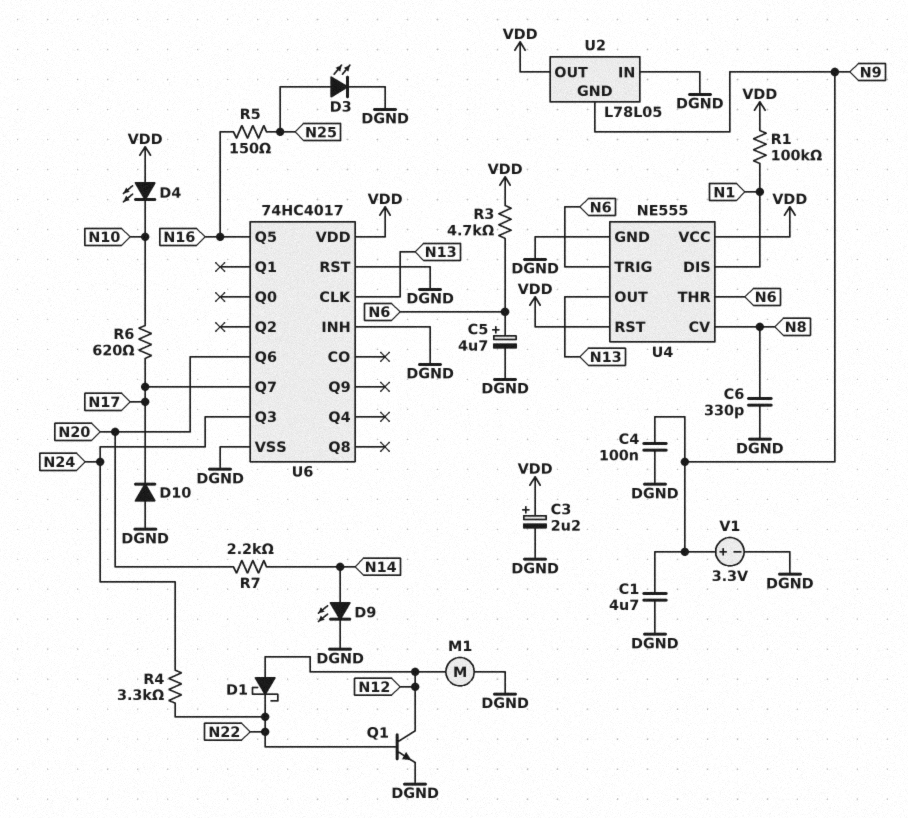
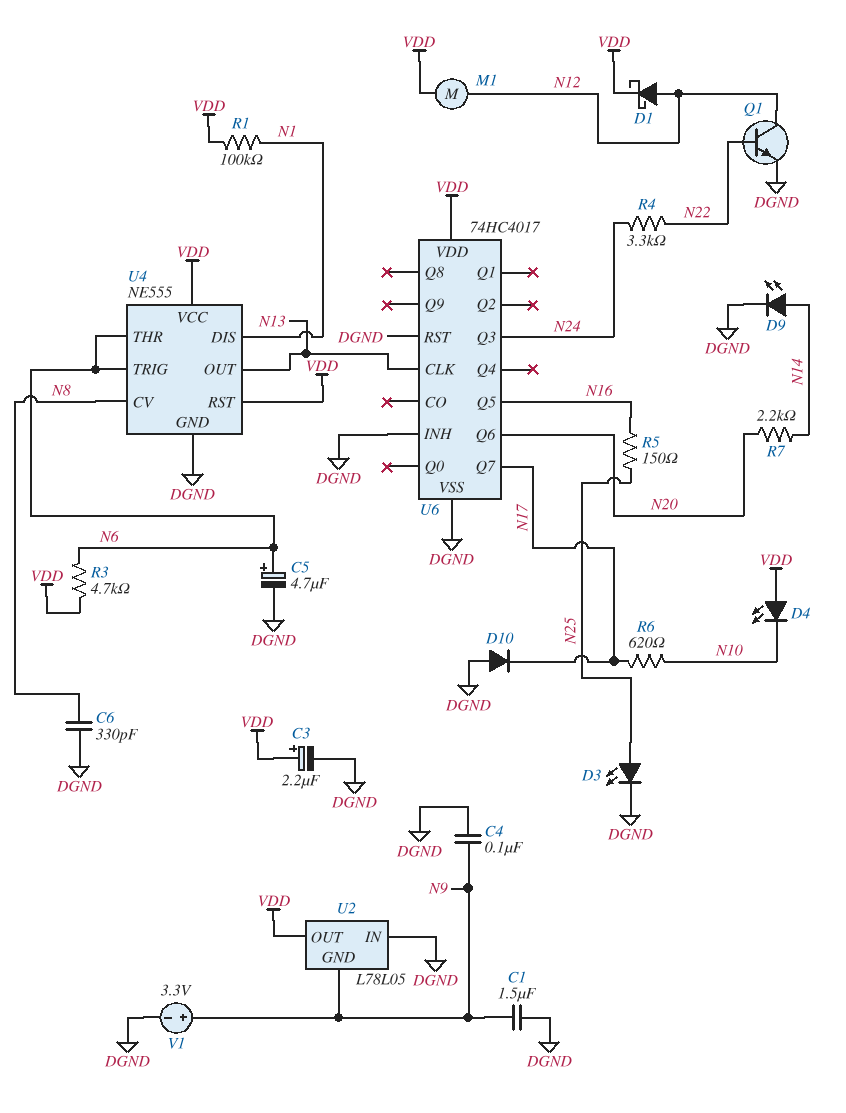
C1: 4.7uF (DGND, N9) -> 1.5uF (DGND, N9)
D1: schottky (A N12, K N22) -> schottky (A N12, K VDD)
M1: motor (DGND, N12) -> motor (N12, VDD)

